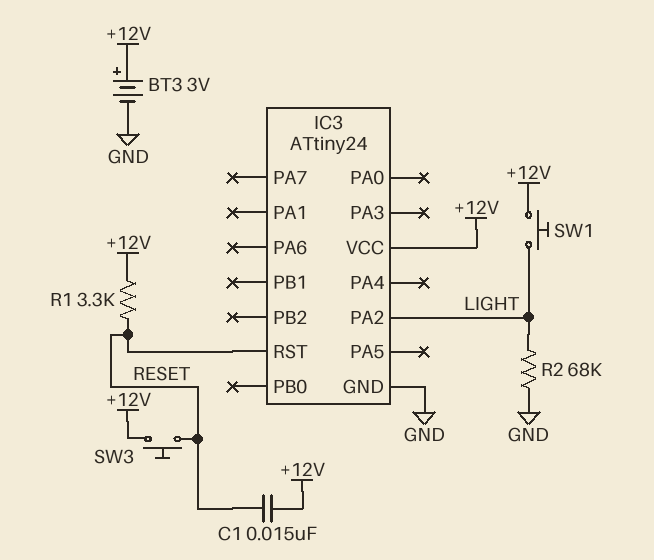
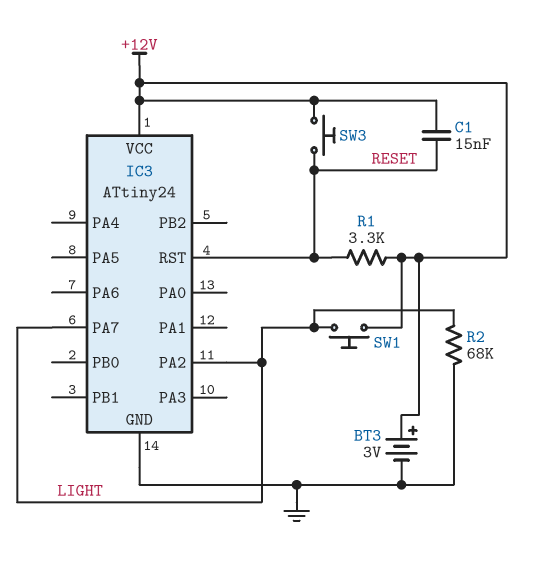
IC3 pin PA7: none -> LIGHT

